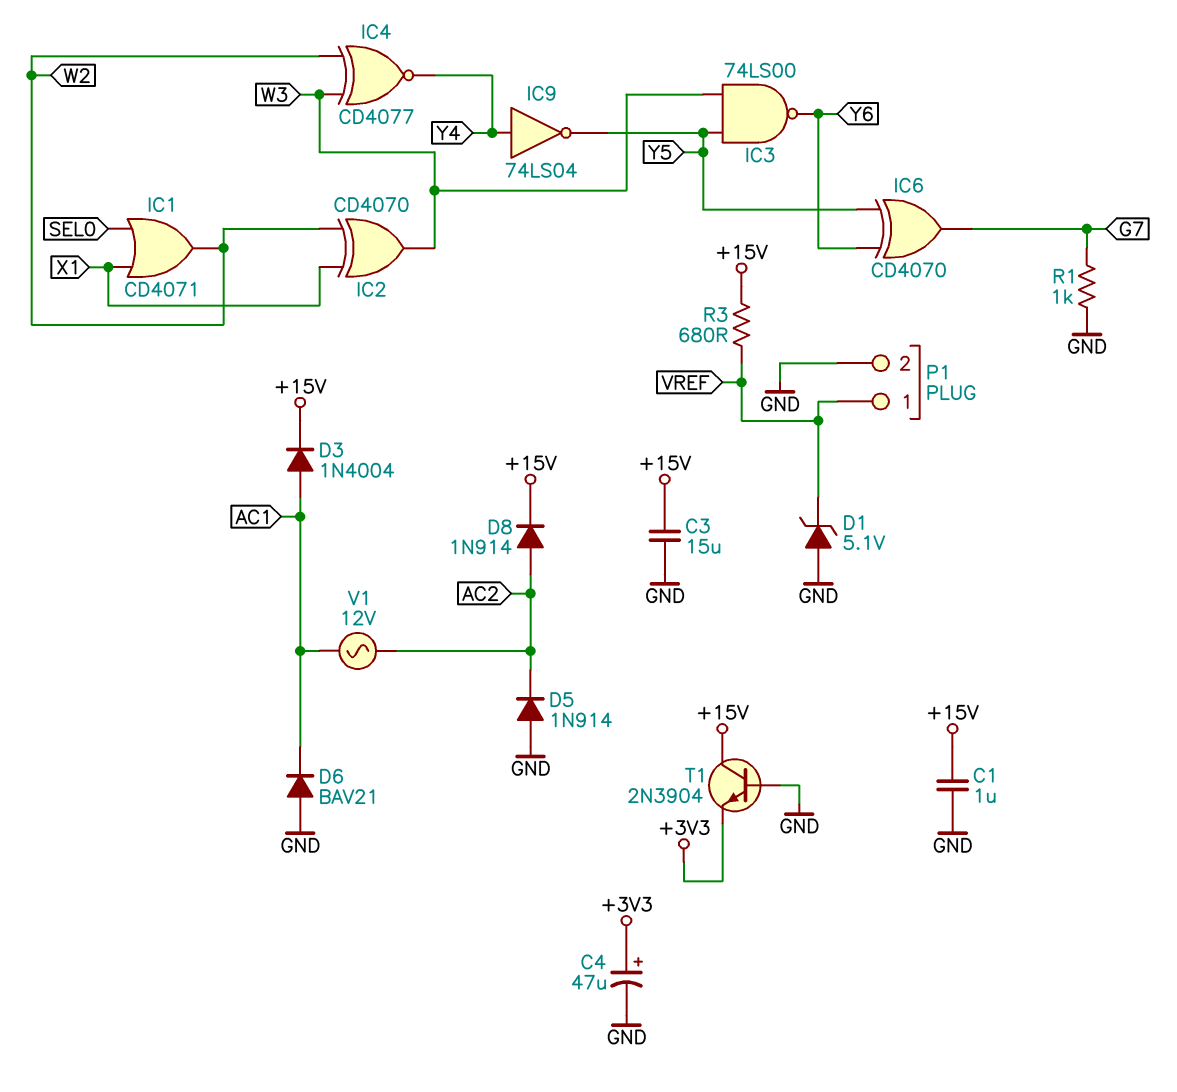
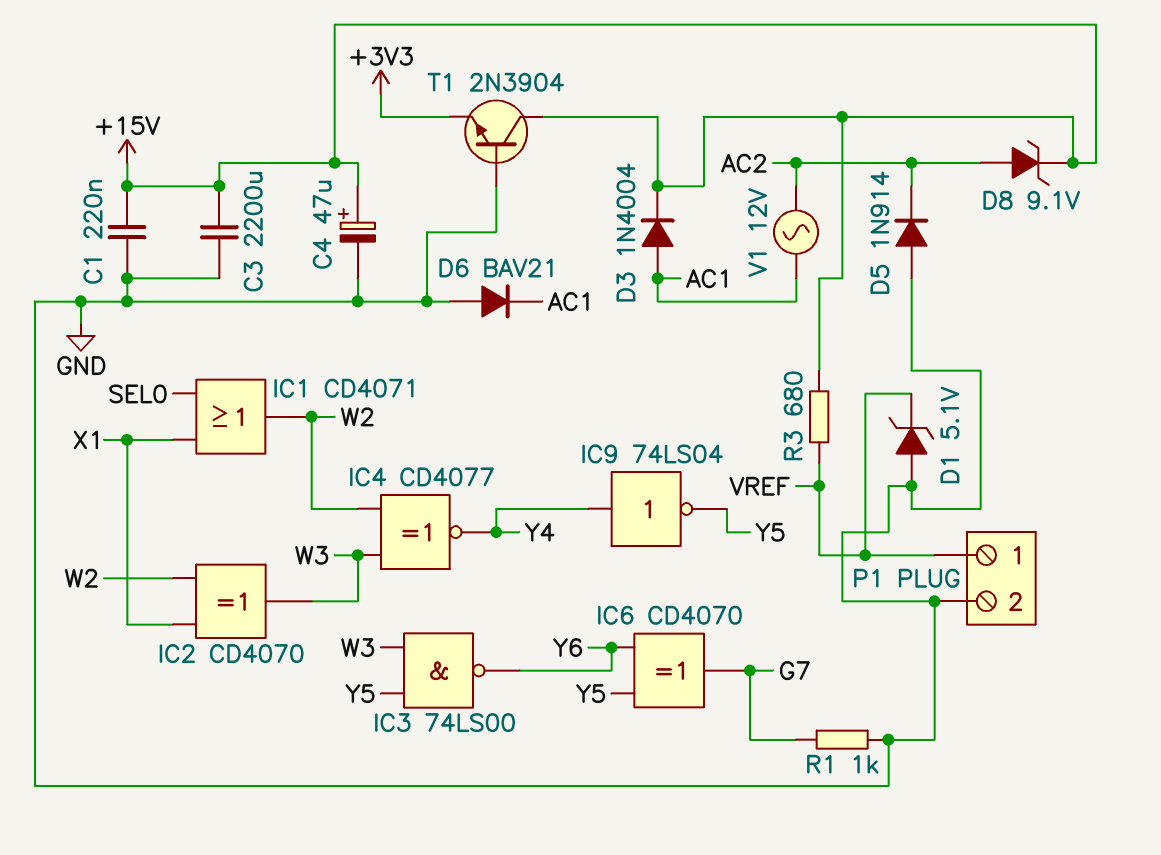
C1: 1uF (+15V, GND) -> 220nF (+15V, GND)
C3: 15uF (+15V, GND) -> 2200uF (+15V, GND)
C4: 47uF (plus +3V3, minus GND) -> 47uF (plus +15V, minus GND)
D8: diode 1N914 (A AC2, K +15V) -> zener 9.1V (A AC2, K +15V)

